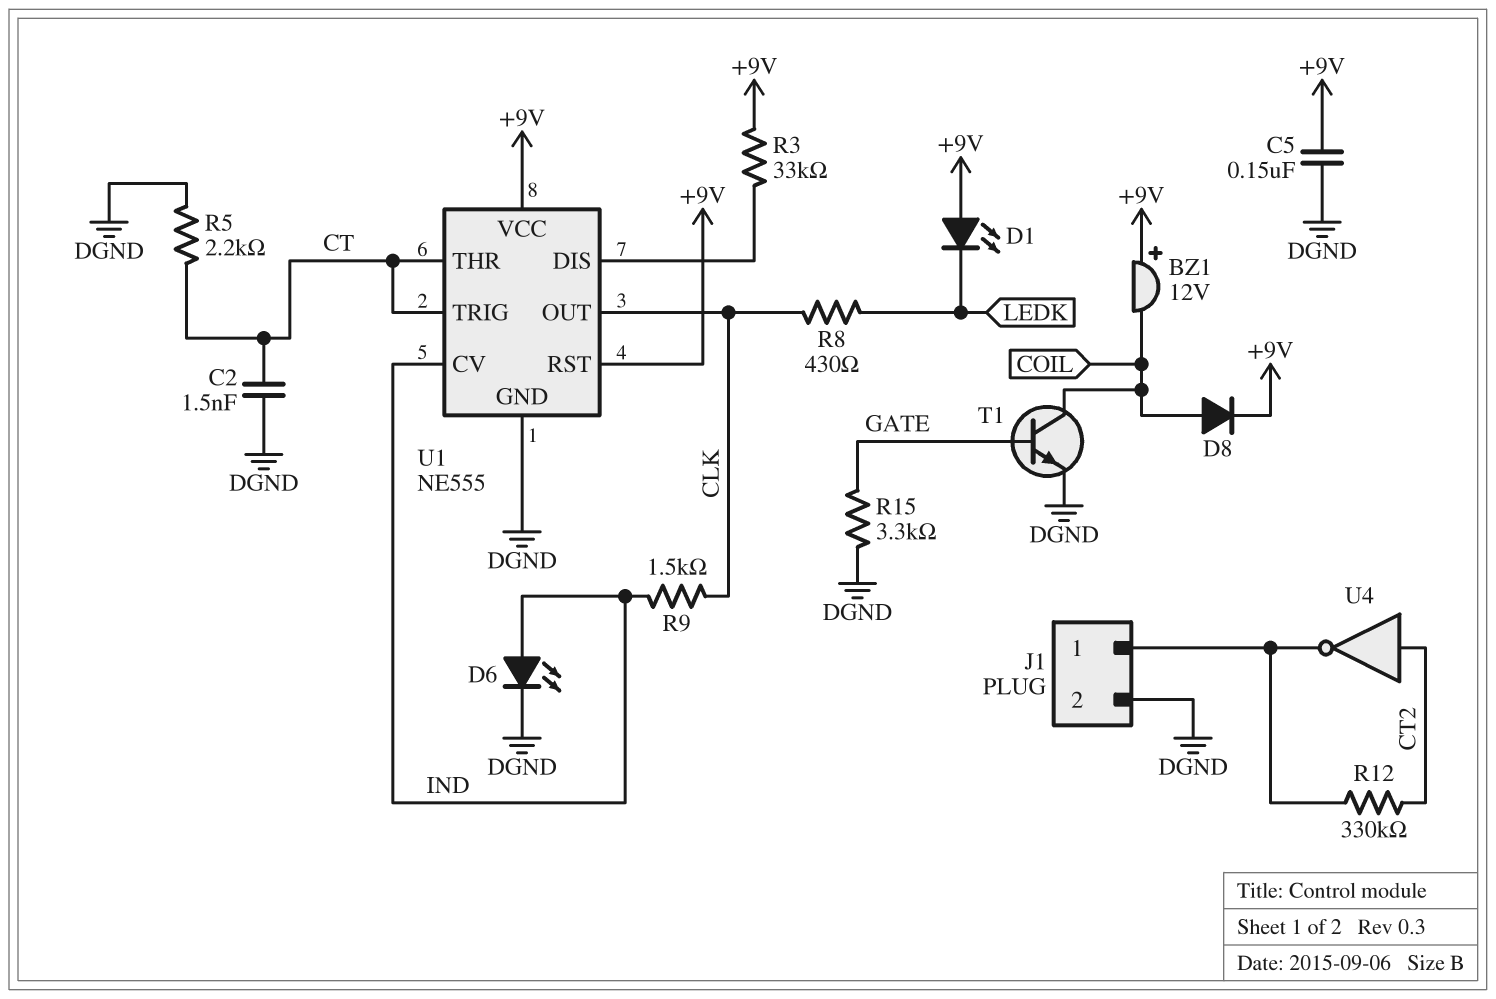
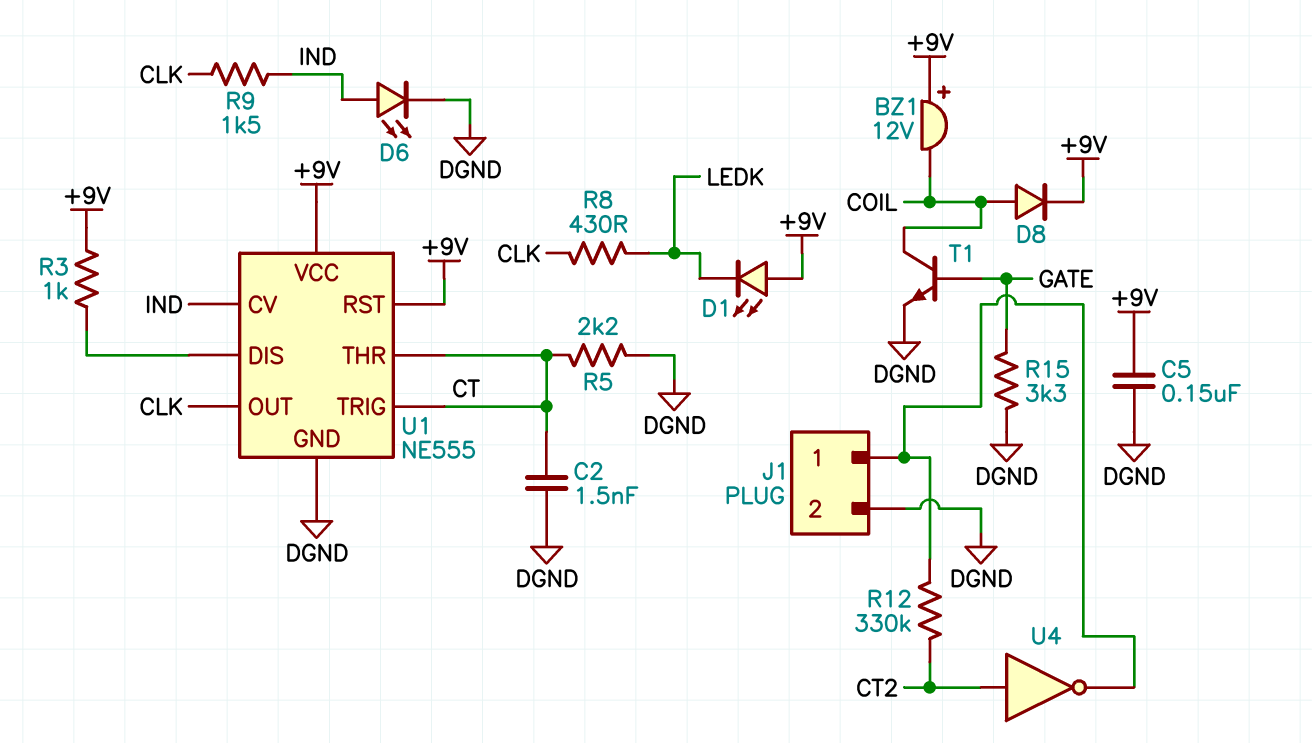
R3: 33k (+9V, U1/DIS) -> 1k (+9V, U1/DIS)

